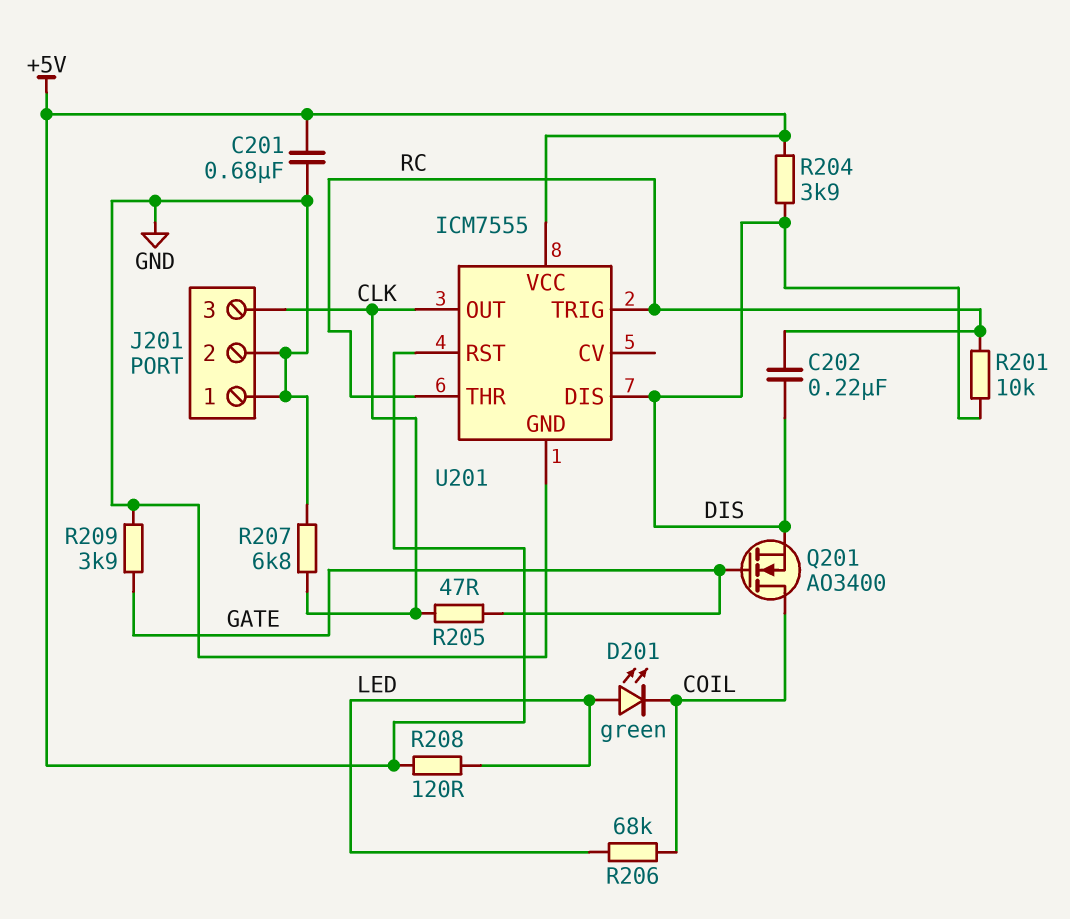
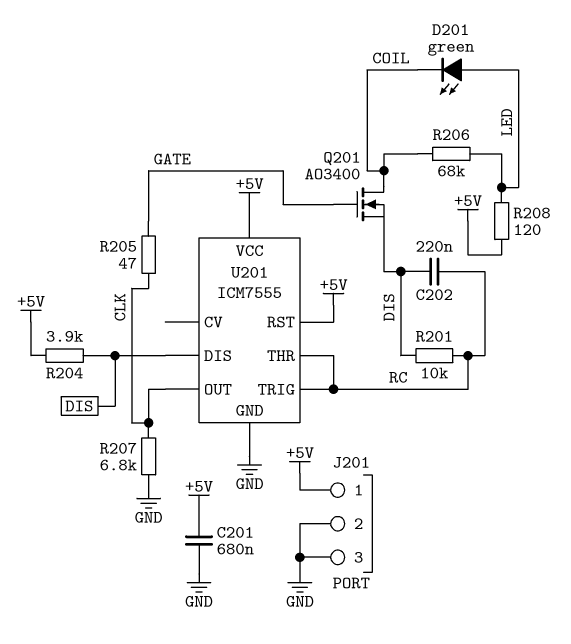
J201 pin 1: GND -> +5V
J201 pin 3: CLK -> GND
R209: 3.9k (GATE, GND) -> none

